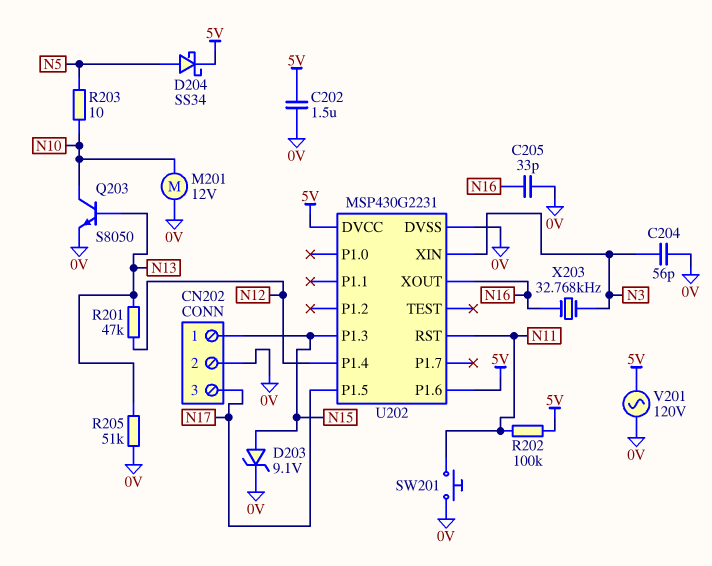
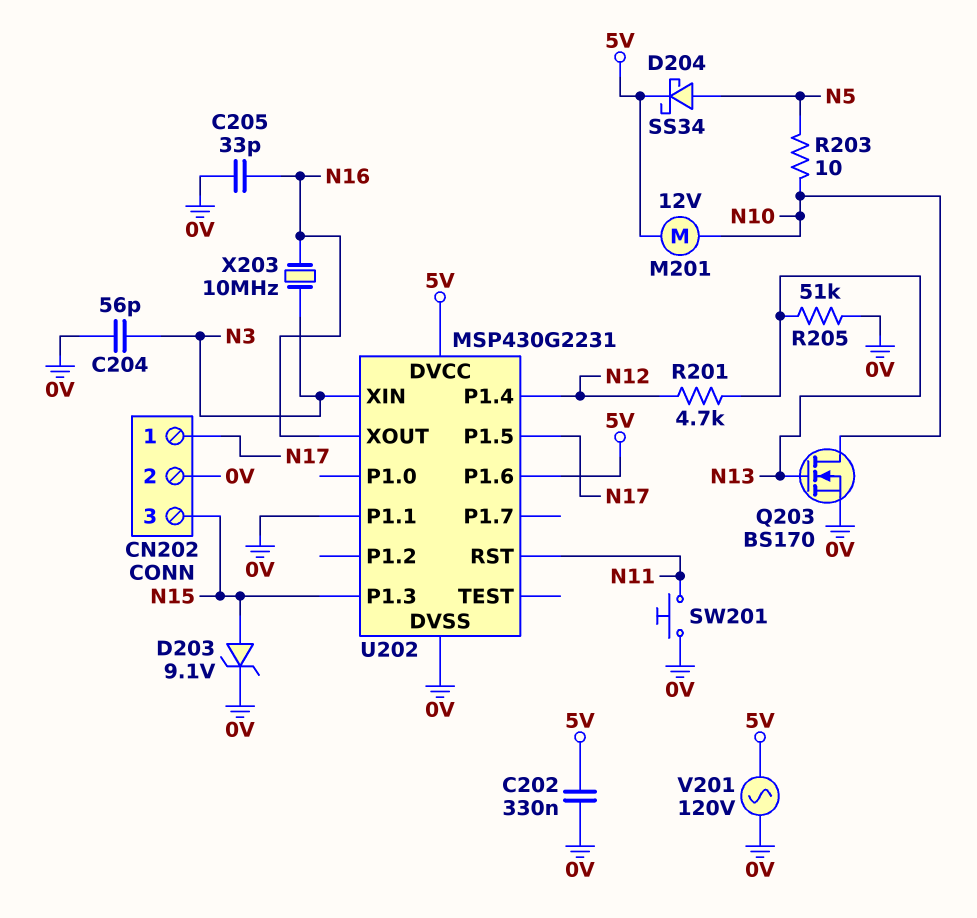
C202: 1.5uF (0V, 5V) -> 330nF (0V, 5V)
CN202 pin 1: N15 -> N17
CN202 pin 3: N17 -> N15
M201: motor 12V (0V, N10) -> motor 12V (5V, N10)
Q203: NPN S8050 (B N13, C N10, E 0V) -> NMOS BS170 (G N13, D N10, S 0V)
R201: 47k (N12, N13) -> 4.7k (N12, N13)
R202: 100k (5V, N11) -> none
U202 pin P1.1: none -> 0V
X203: 32.768kHz (N3, N16) -> 10MHz (N3, N16)

